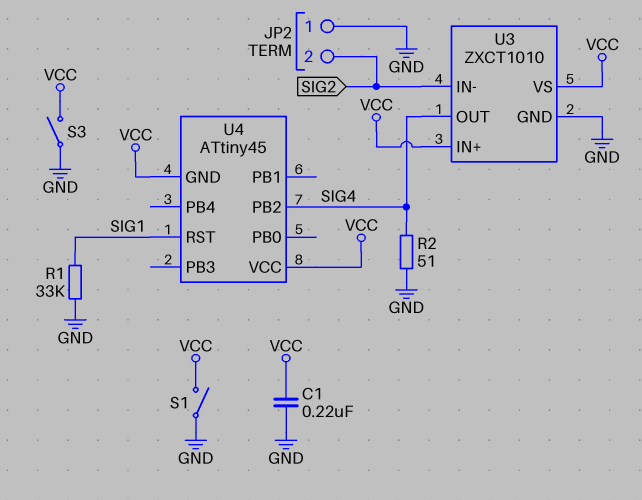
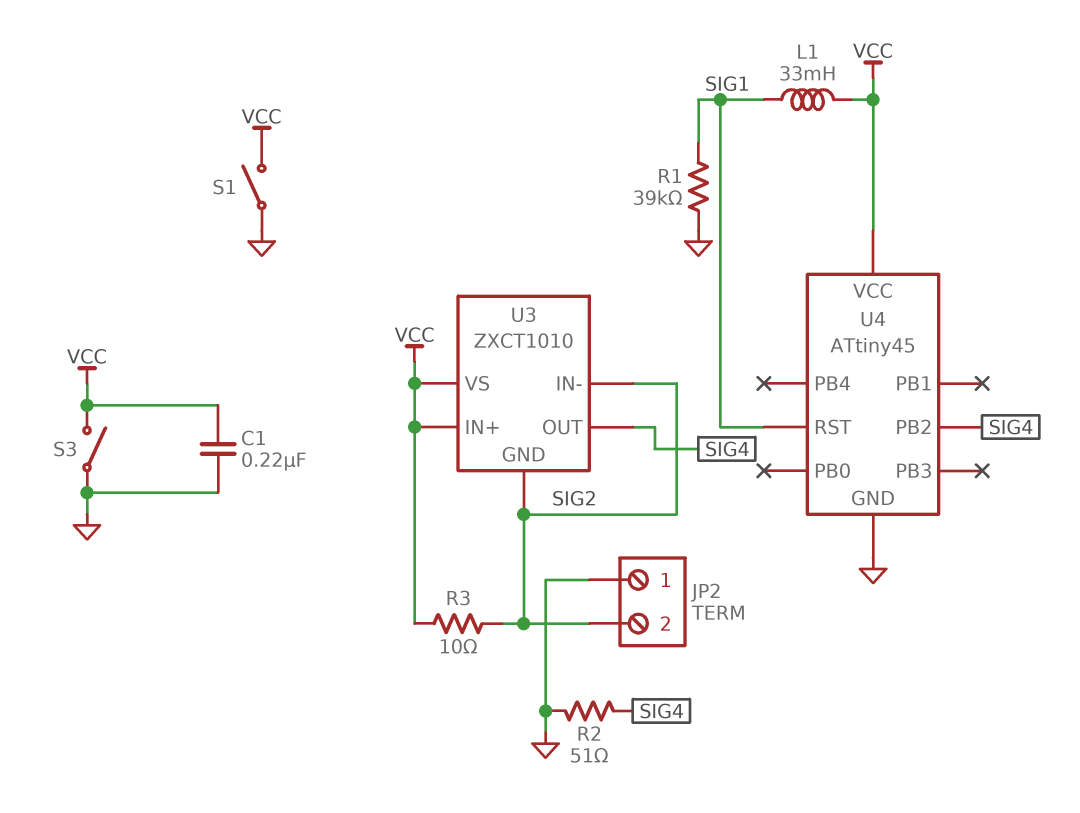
L1: none -> 33mH (SIG1, VCC)
R1: 33k (GND, SIG1) -> 39k (GND, SIG1)
R3: none -> 10 (SIG2, VCC)
U3 pin GND: GND -> SIG2
U4 pin GND: VCC -> GND

